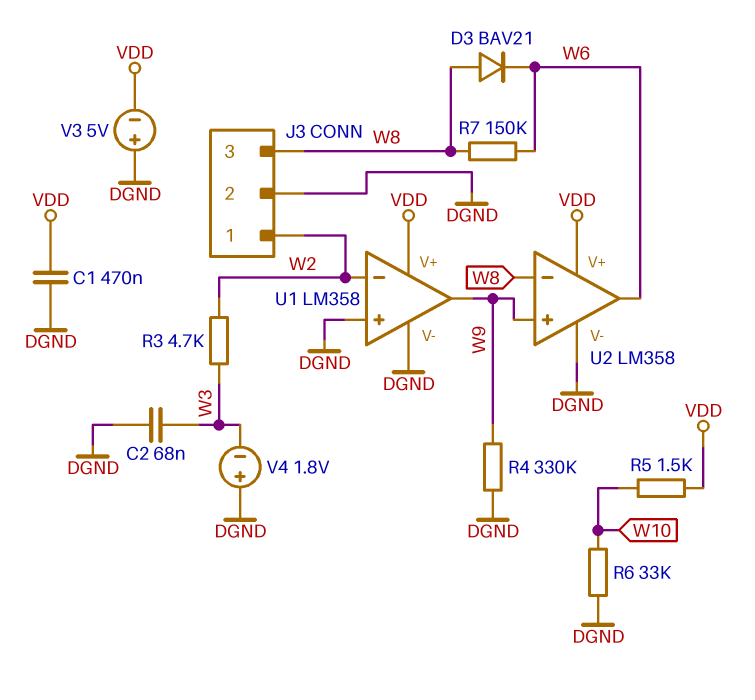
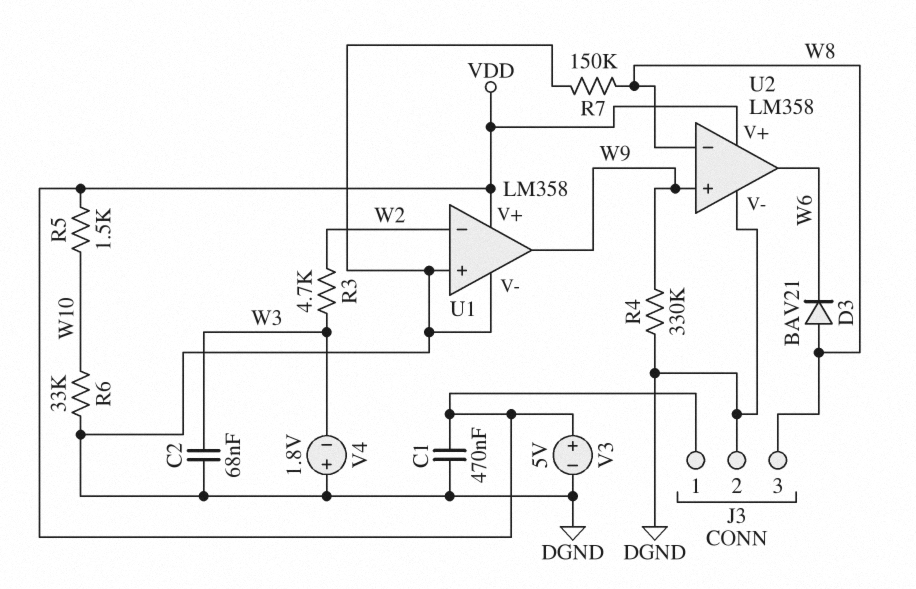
J3 pin 1: W2 -> VDD
R7: 150k (W6, W8) -> 150k (DGND, W8)
V3: 5V (plus DGND, minus VDD) -> 5V (plus VDD, minus DGND)

